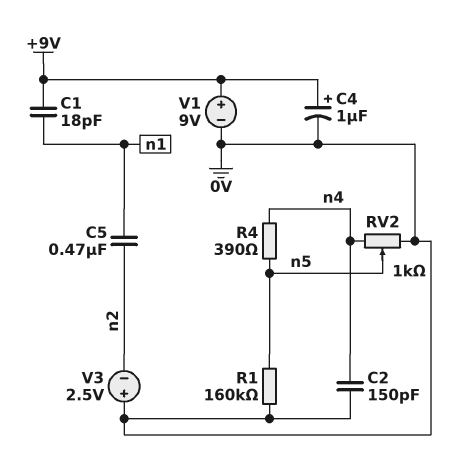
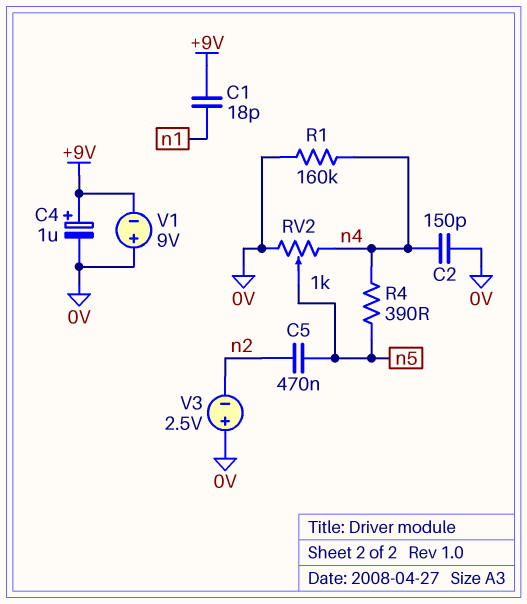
C5: 470nF (n1, n2) -> 470nF (n2, n5)
R1: 160k (0V, n5) -> 160k (0V, n4)
V1: 9V (plus +9V, minus 0V) -> 9V (plus 0V, minus +9V)

